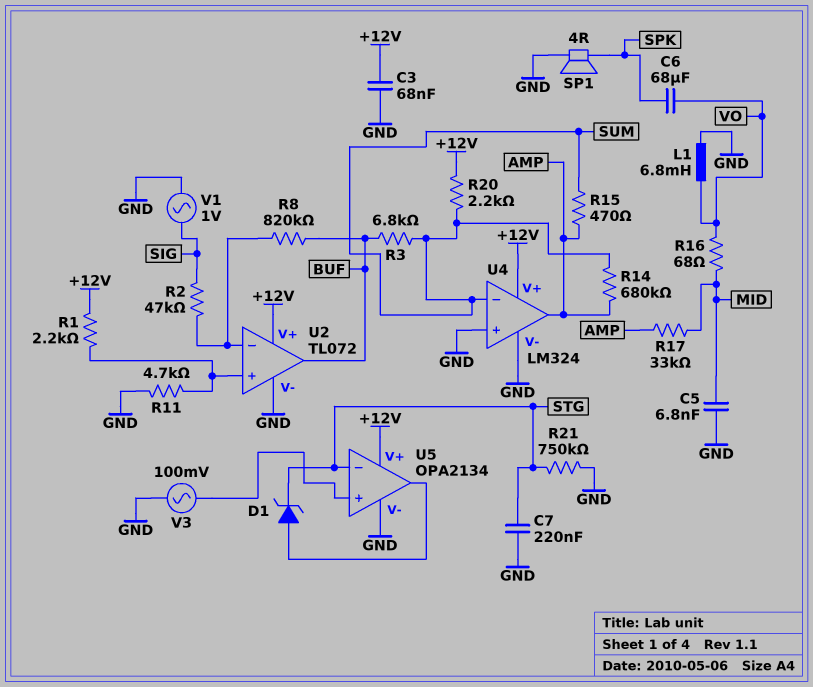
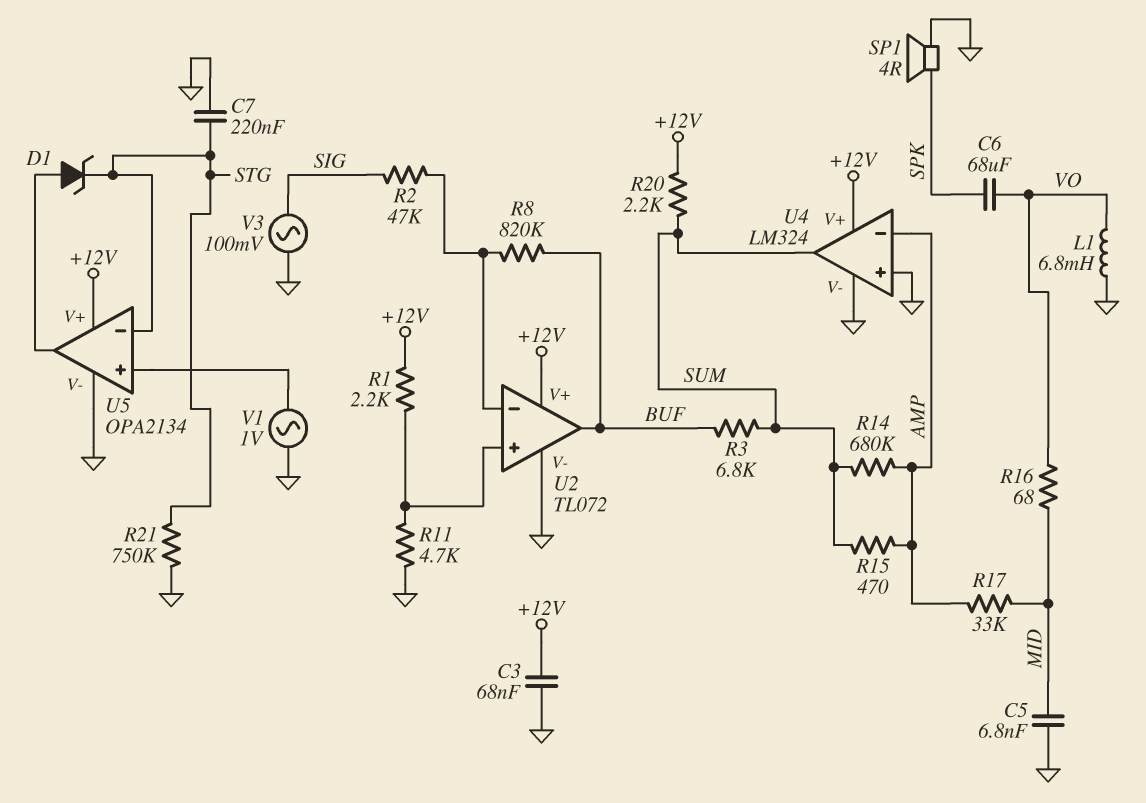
U4 pin in-: SUM -> AMP
U4 pin out: AMP -> SUM
V1: AC 1V (GND, SIG) -> AC 1V (GND, U5/in+)
V3: AC 100mV (GND, U5/in+) -> AC 100mV (GND, SIG)

